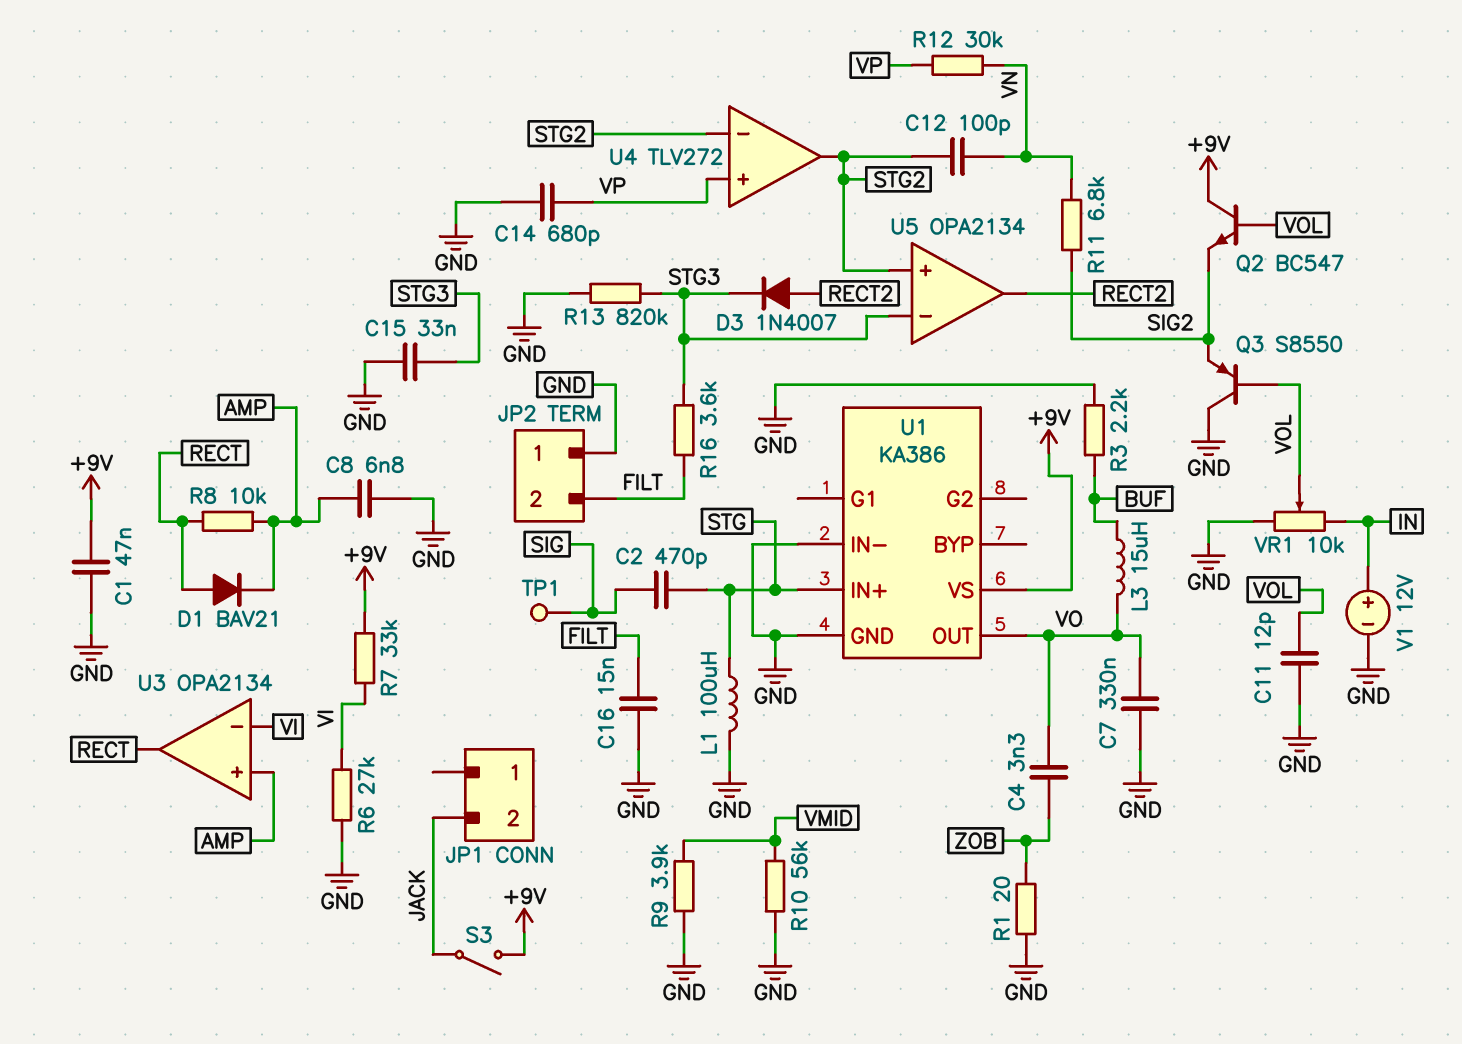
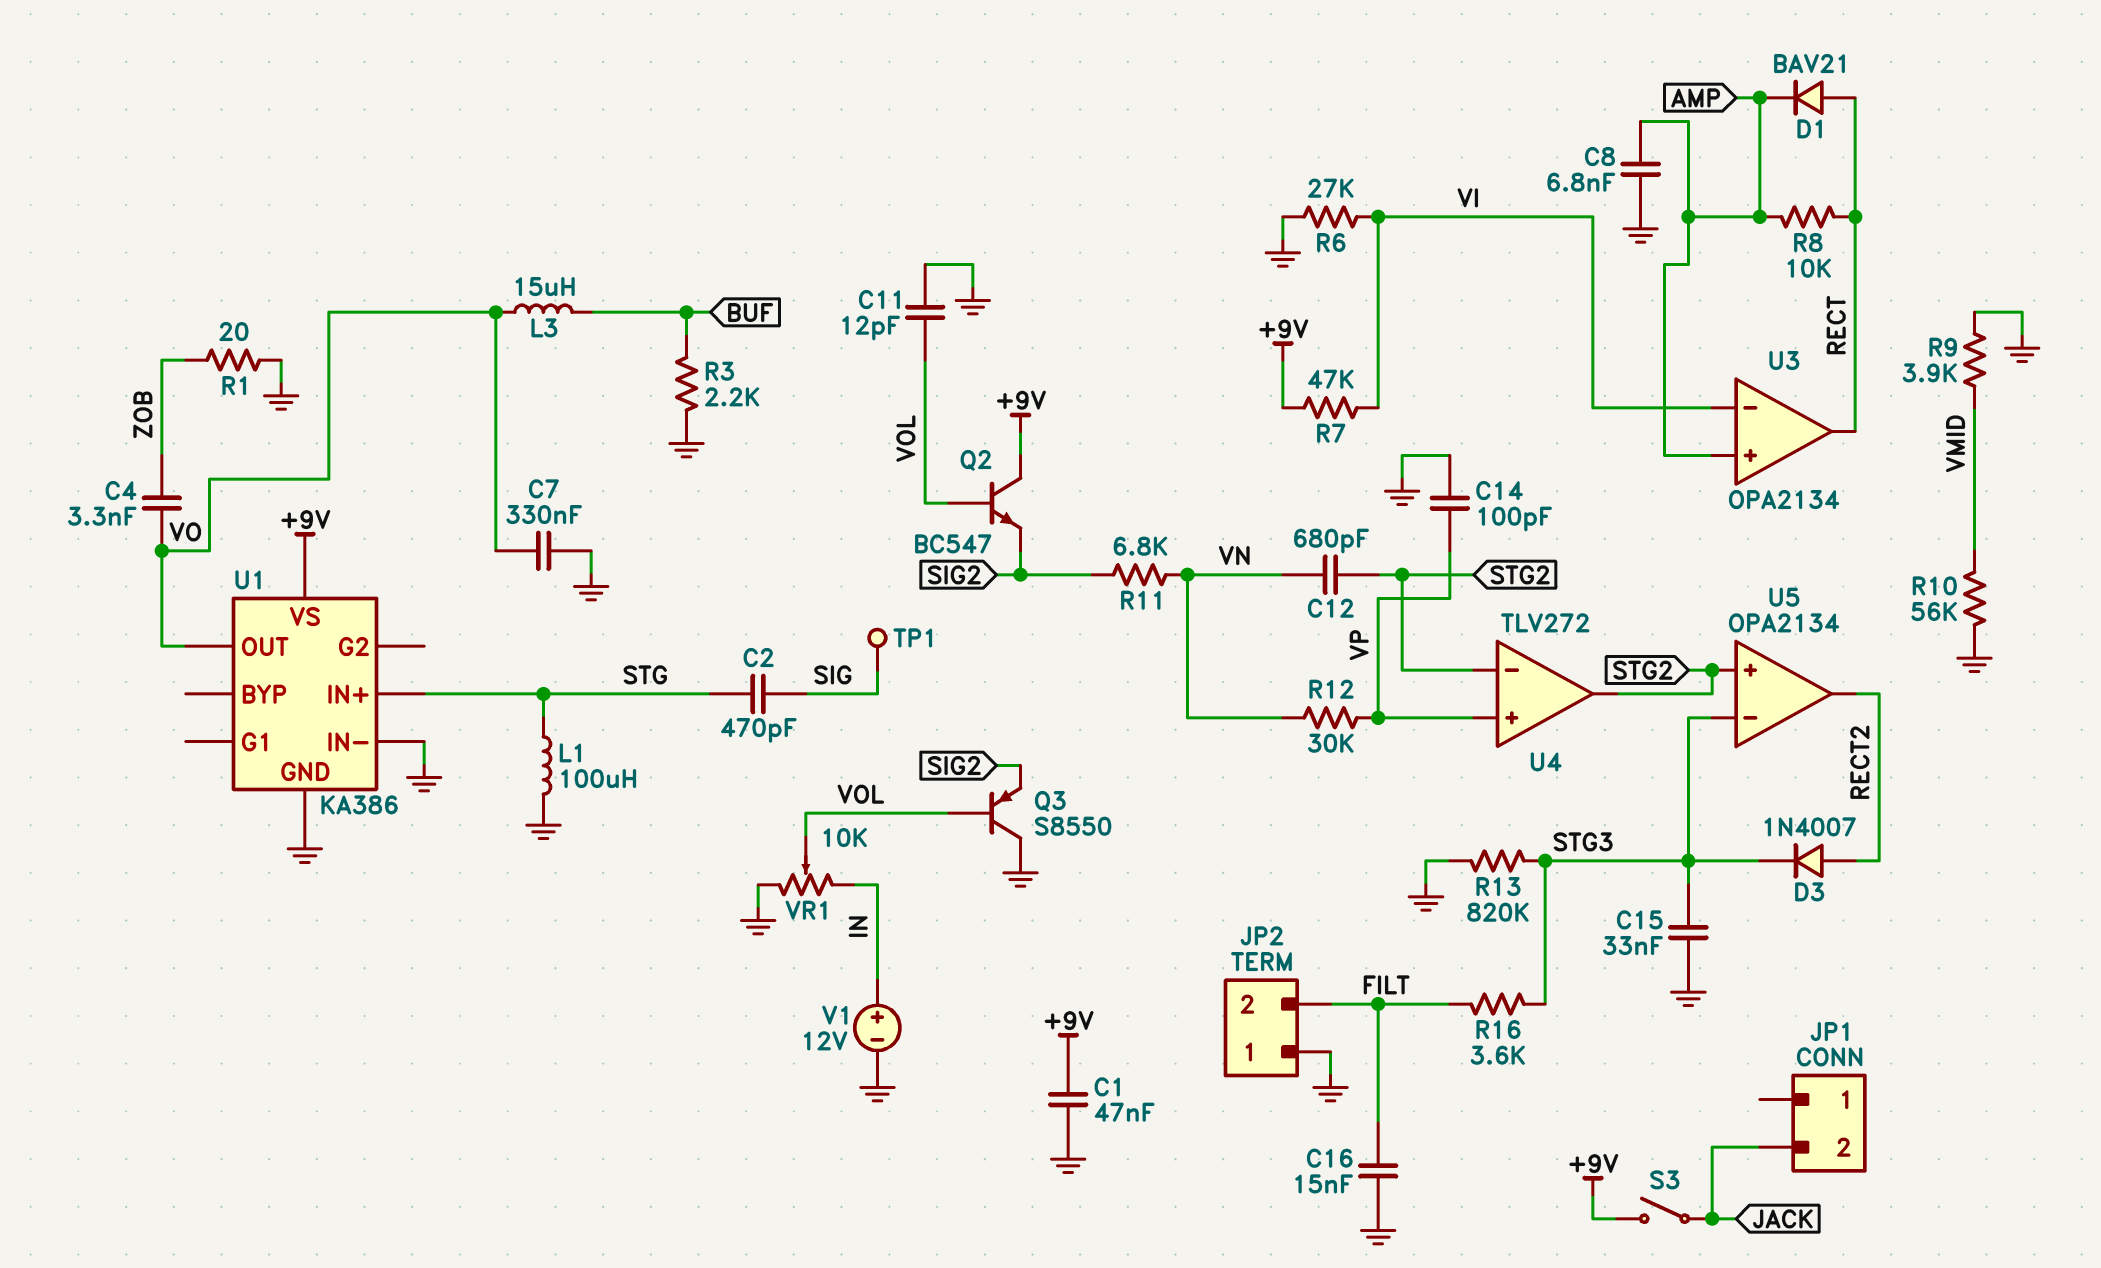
C12: 100pF (STG2, VN) -> 680pF (STG2, VN)
C14: 680pF (GND, VP) -> 100pF (GND, VP)
R7: 33k (+9V, VI) -> 47k (+9V, VI)

